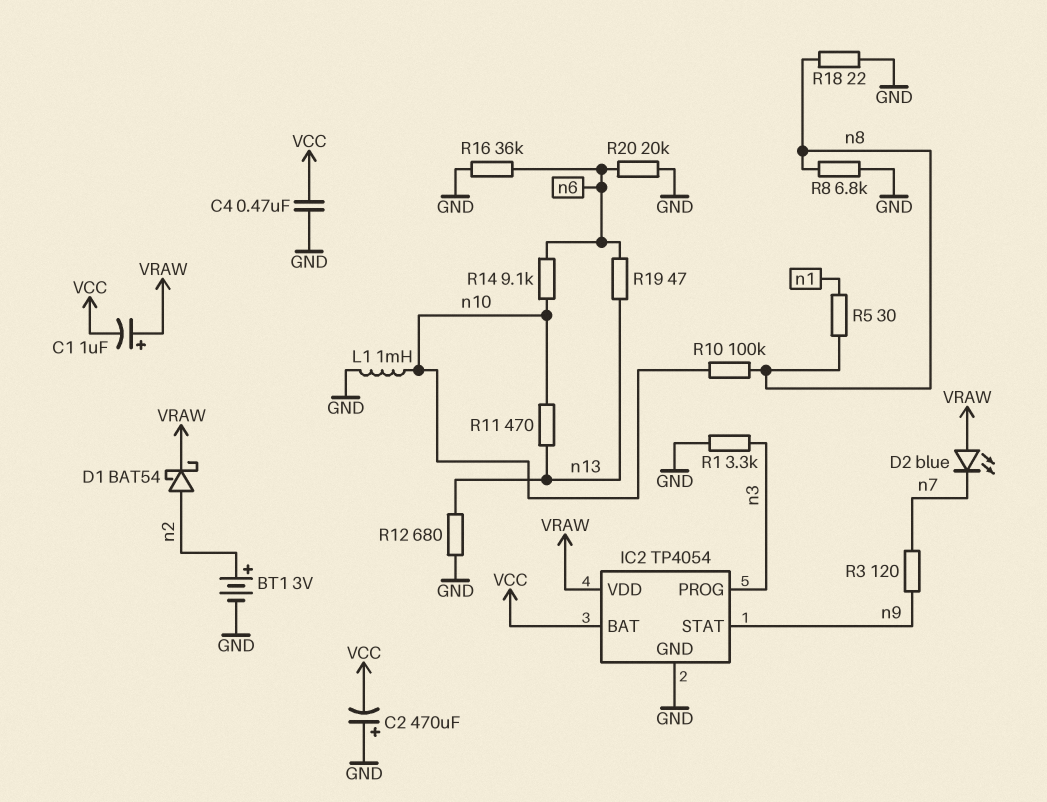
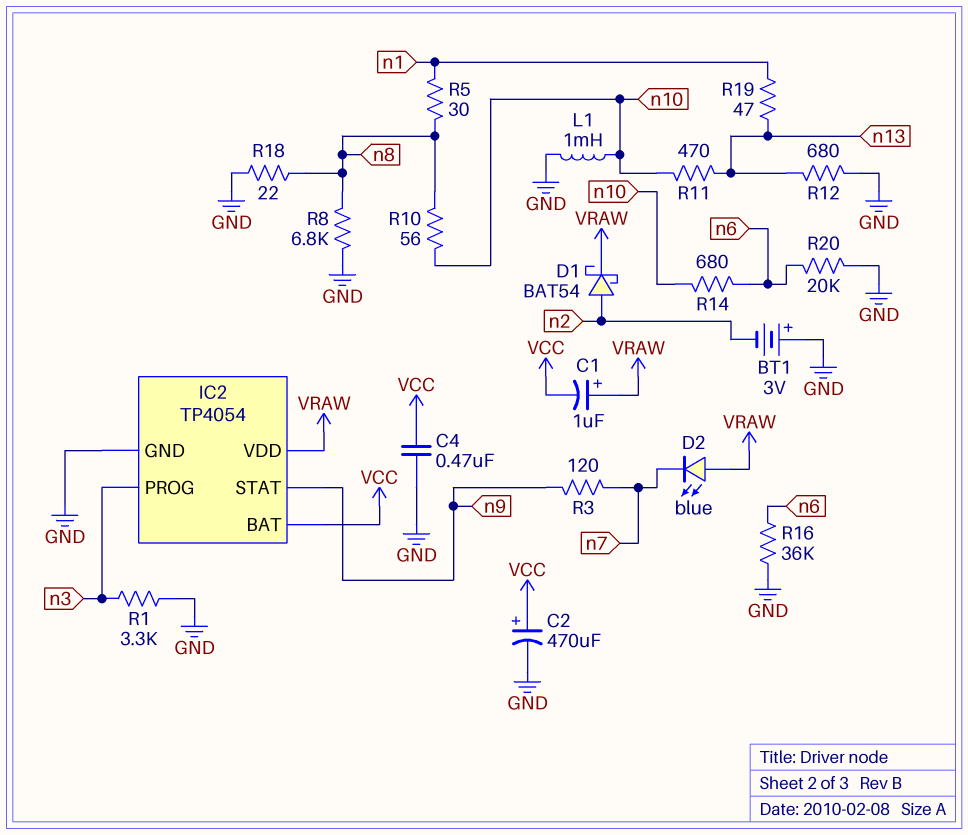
BT1: 3V (plus n2, minus GND) -> 3V (plus GND, minus n2)
C2: 470uF (plus GND, minus VCC) -> 470uF (plus VCC, minus GND)
R10: 100k (n8, n10) -> 56 (n8, n10)
R14: 9.1k (n6, n10) -> 680 (n6, n10)
R19: 47 (n6, n13) -> 47 (n1, n13)

